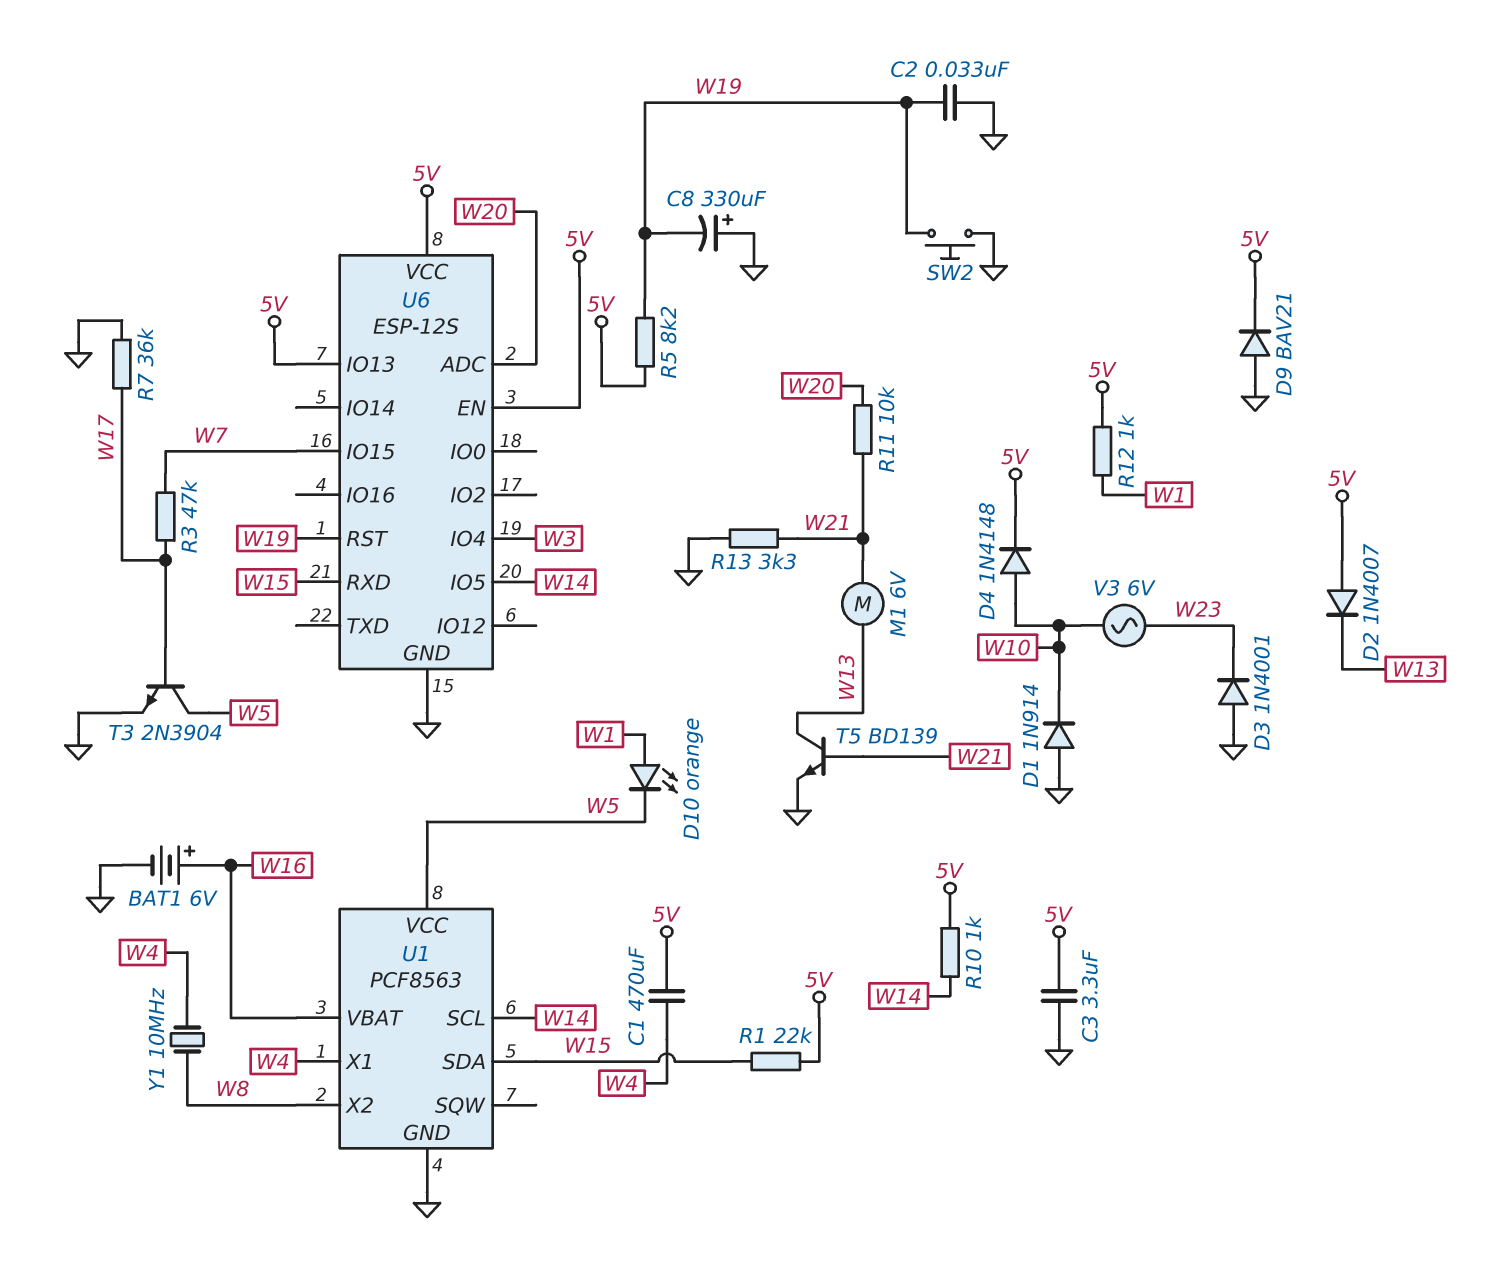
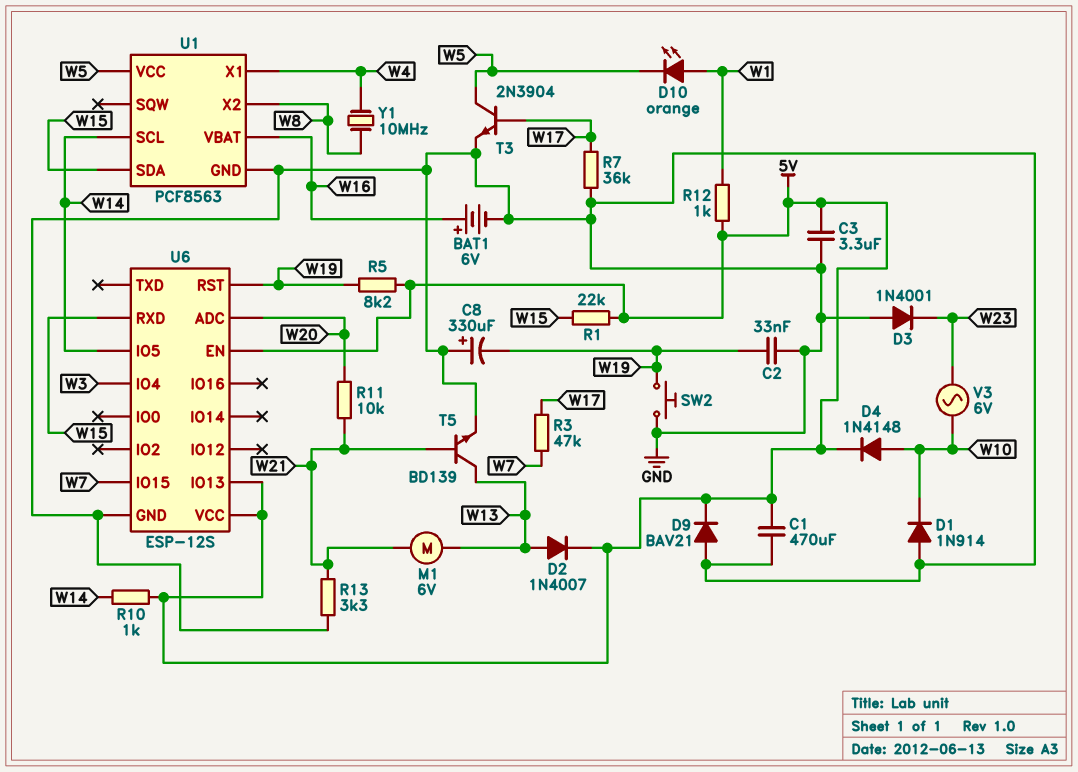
C1: 470uF (5V, W4) -> 470uF (5V, GND)
D2: diode 1N4007 (A 5V, K W13) -> diode 1N4007 (A W13, K 5V)

